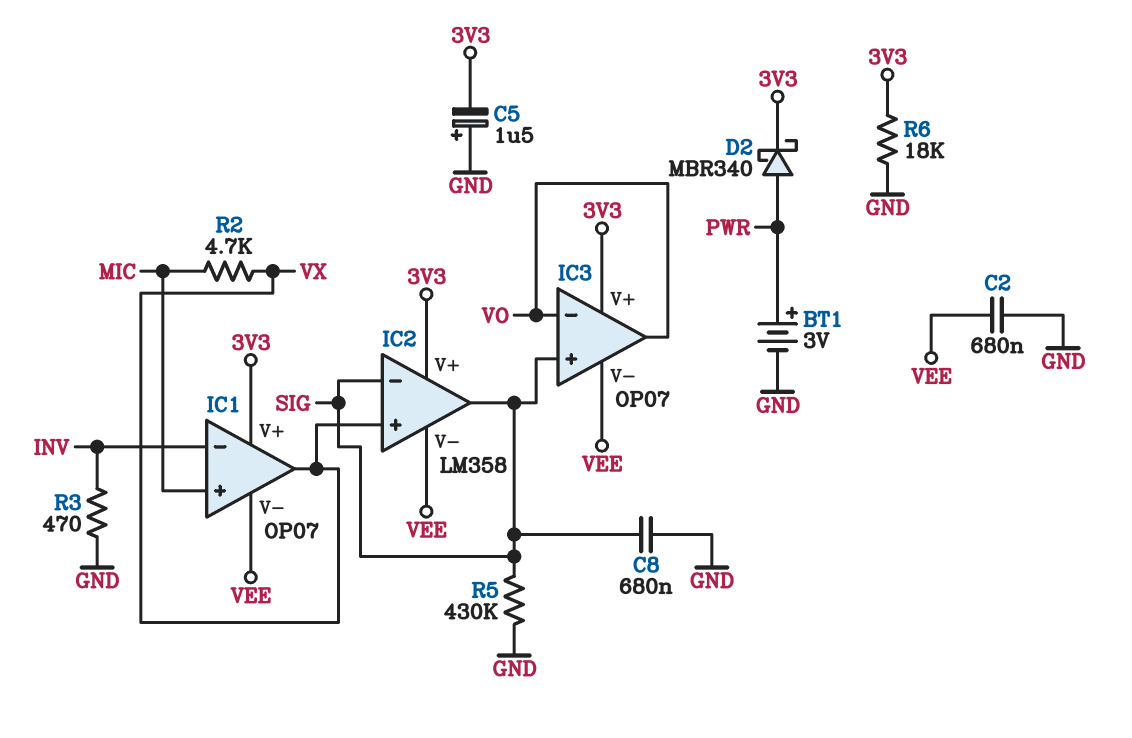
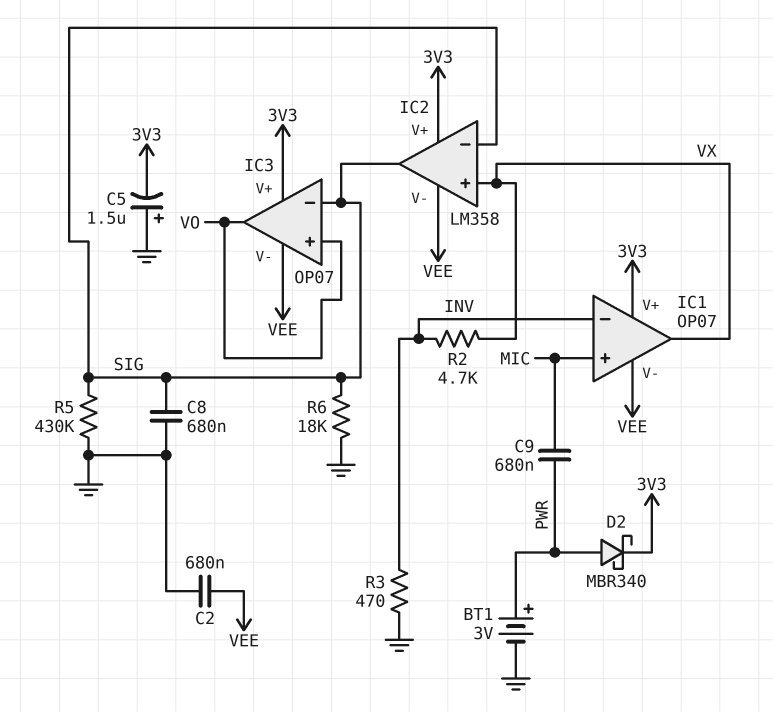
C9: none -> 680nF (MIC, PWR)
IC3 pin in+: SIG -> VO
IC3 pin in-: VO -> SIG
R2: 4.7k (MIC, VX) -> 4.7k (INV, VX)
R6: 18k (3V3, GND) -> 18k (GND, SIG)

